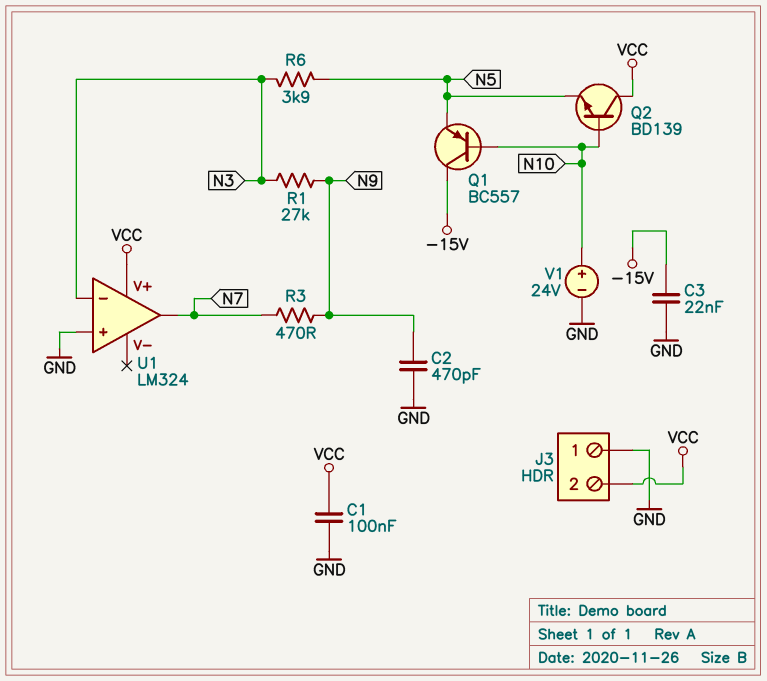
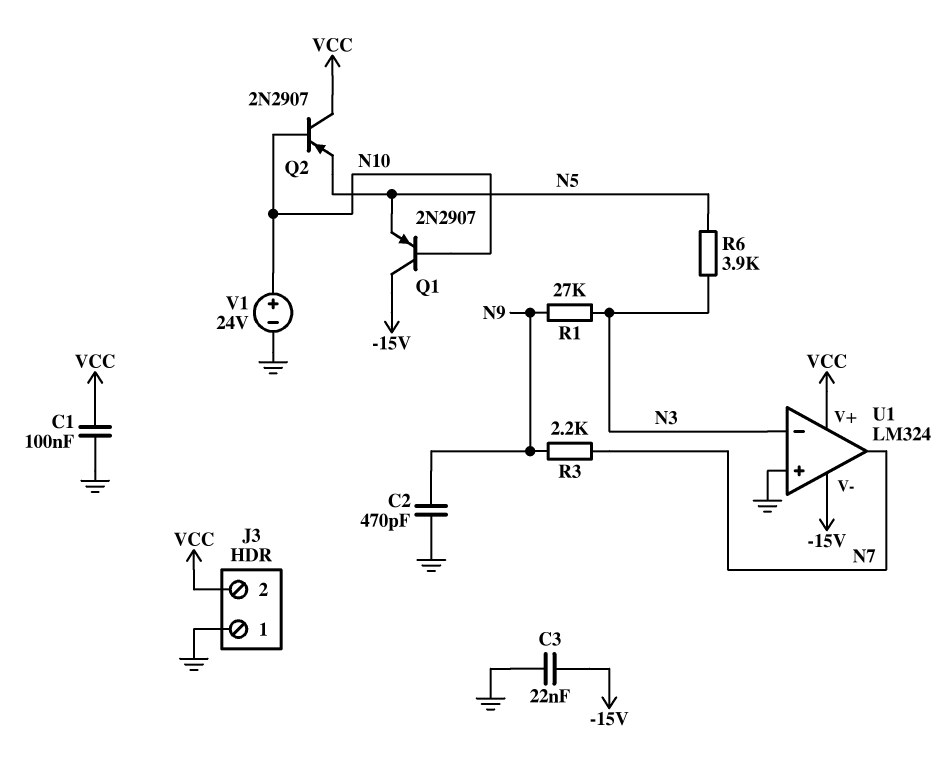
Q1: PNP BC557 (B N10, C -15V, E N5) -> PNP 2N2907 (B N10, C -15V, E N5)
Q2: NPN BD139 (B N10, C VCC, E N5) -> PNP 2N2907 (B N10, C VCC, E N5)
R3: 470 (N7, N9) -> 2.2k (N7, N9)
U1 pin V-: none -> -15V

